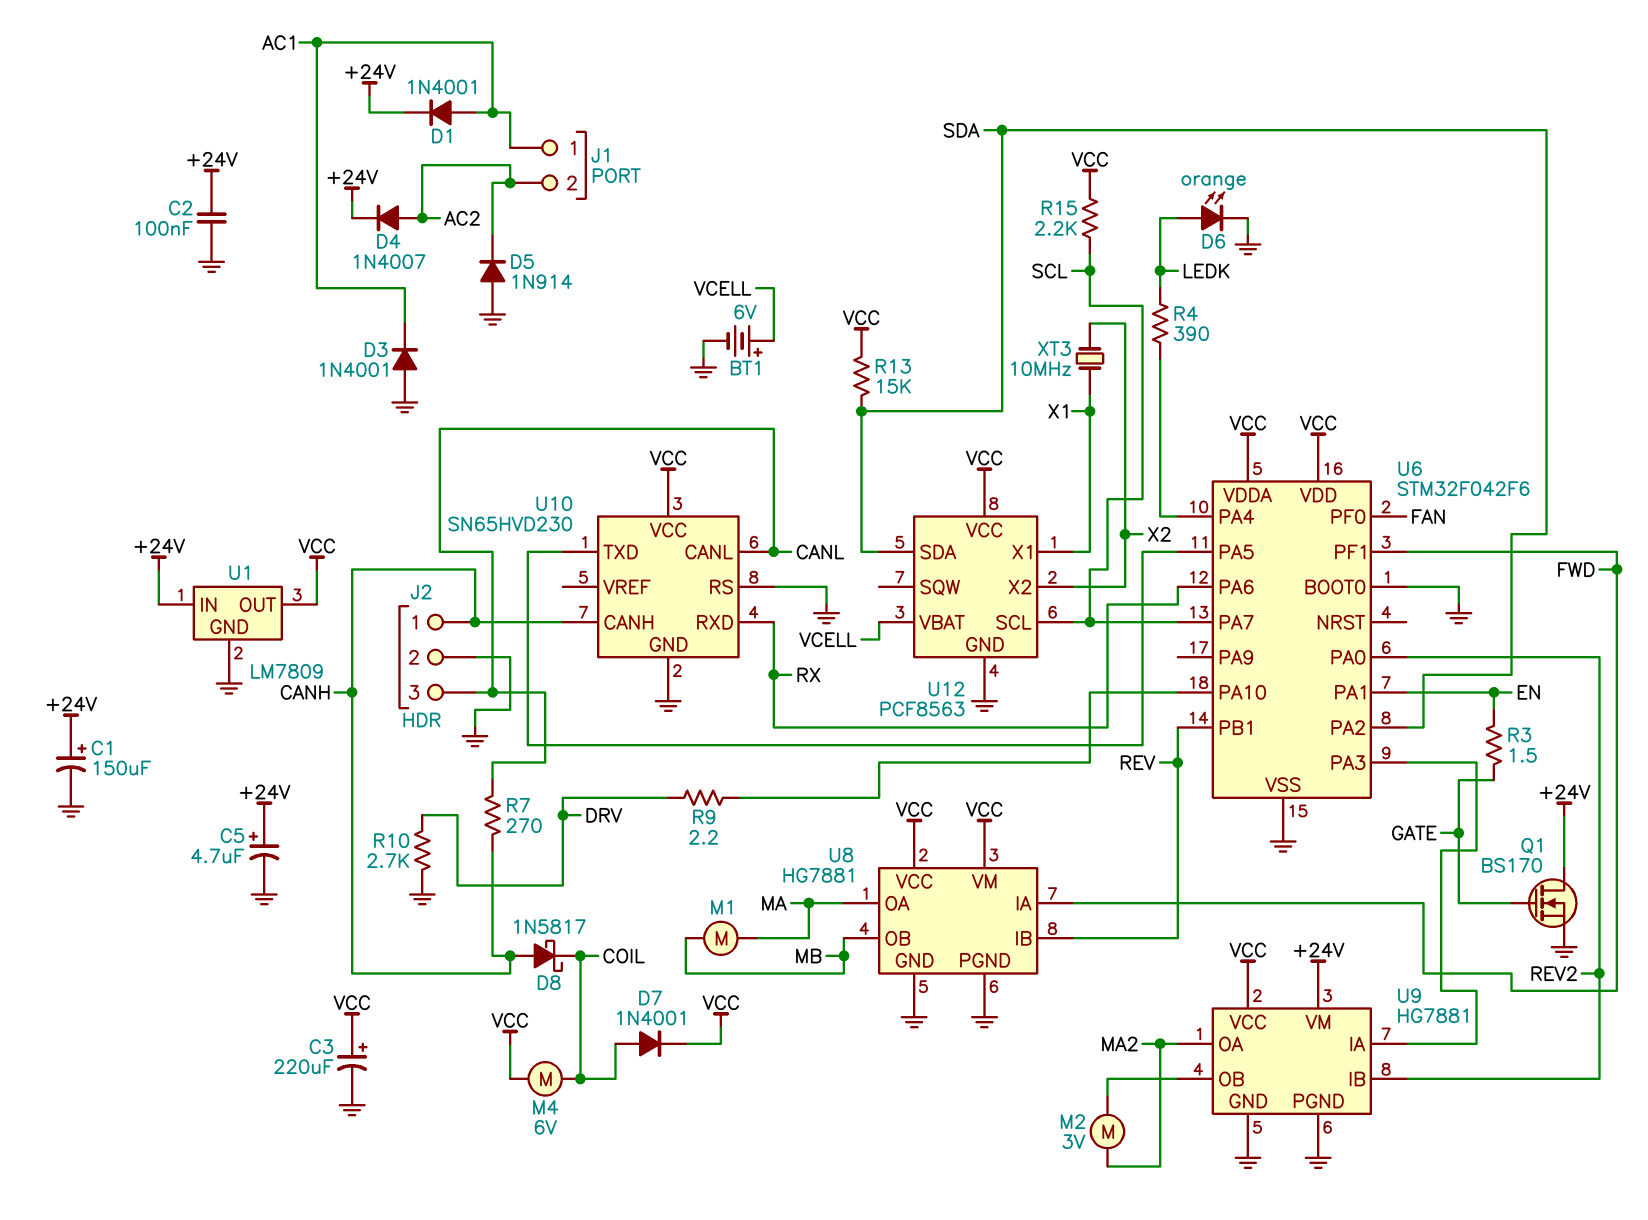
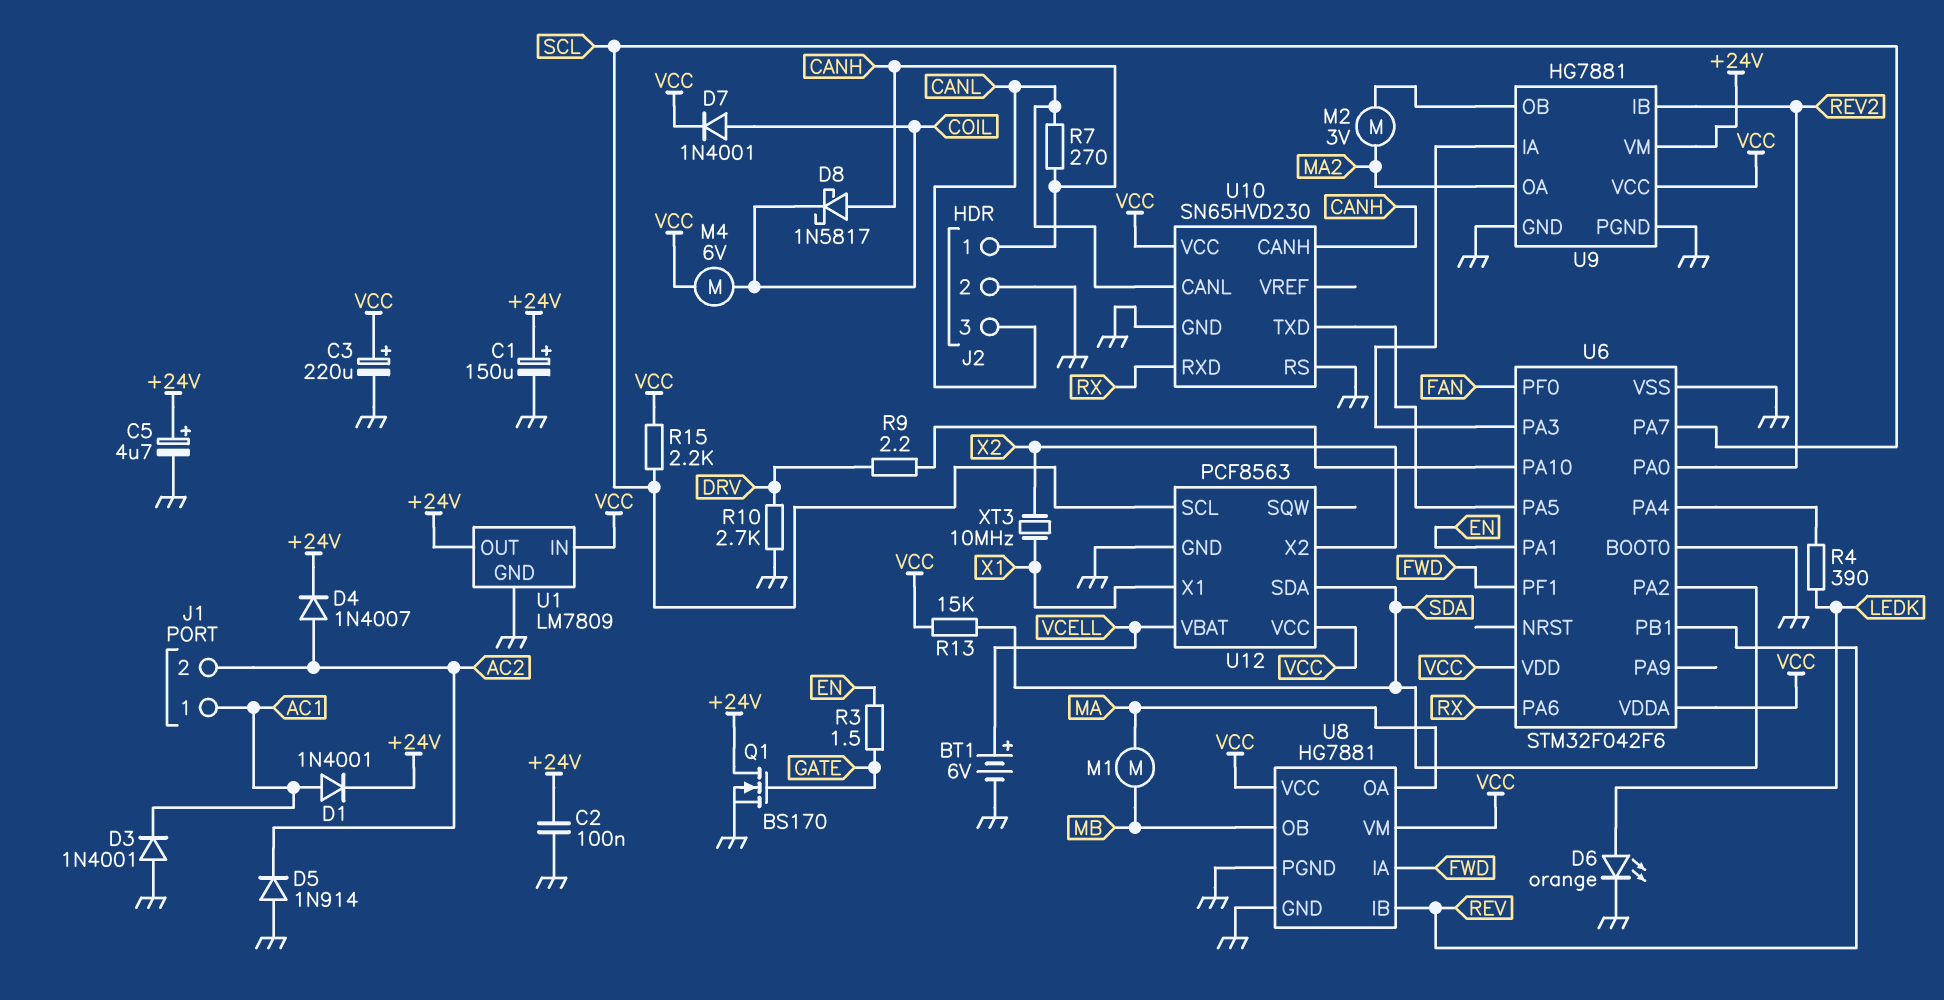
U1 pin IN: +24V -> VCC
U1 pin OUT: VCC -> +24V

